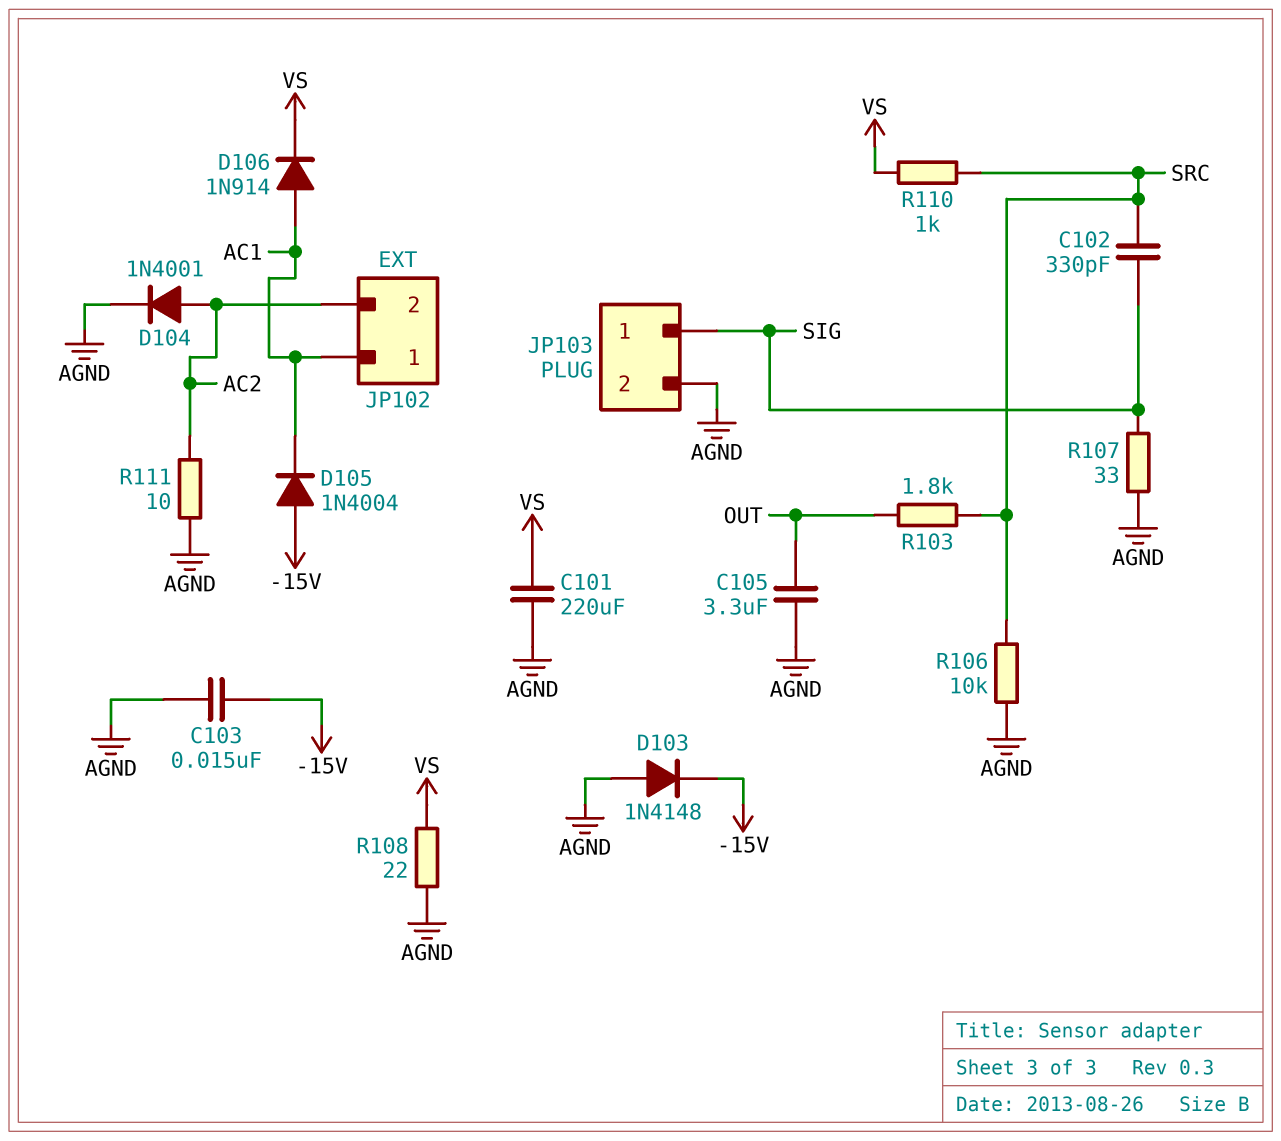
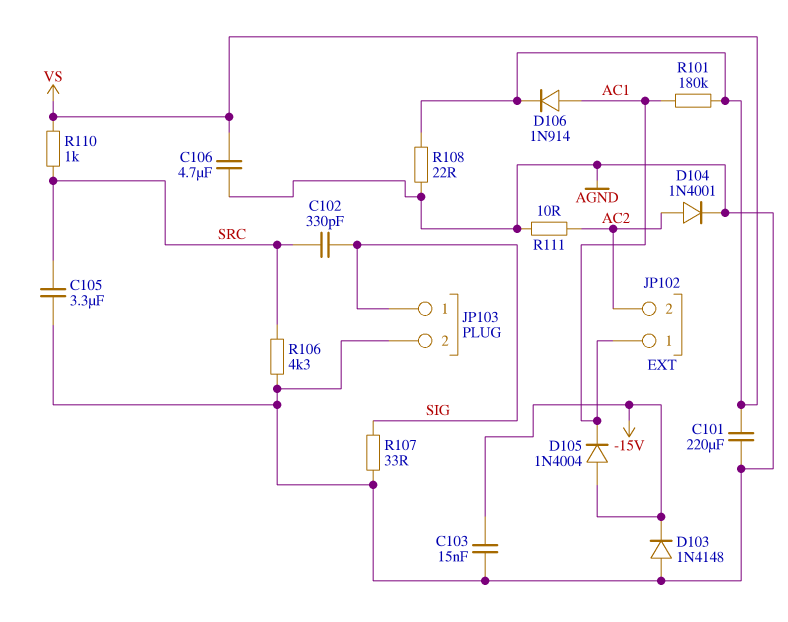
C105: 3.3uF (AGND, OUT) -> 3.3uF (AGND, SRC)
C106: none -> 4.7uF (AGND, VS)
R101: none -> 180k (AC1, VS)
R103: 1.8k (OUT, SRC) -> none
R106: 10k (AGND, SRC) -> 4.3k (AGND, SRC)

